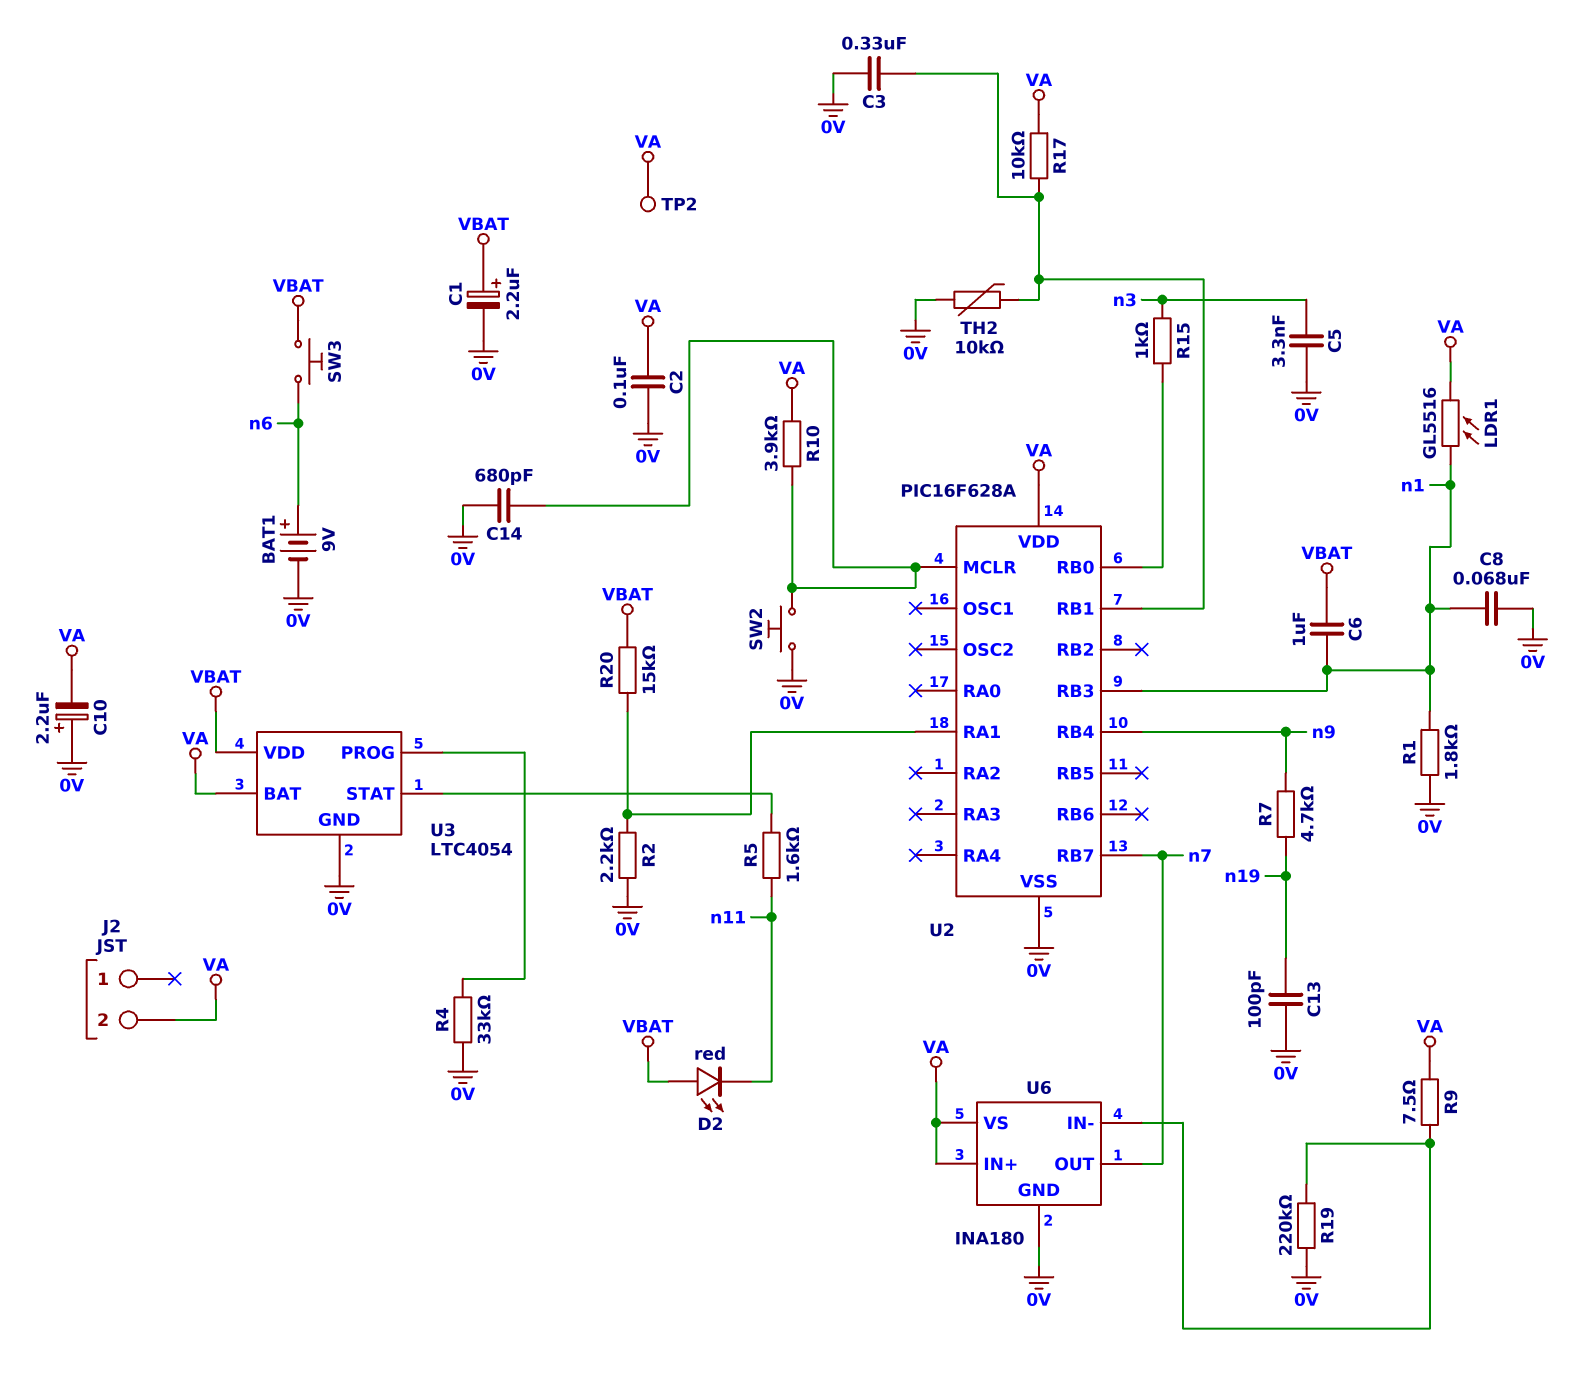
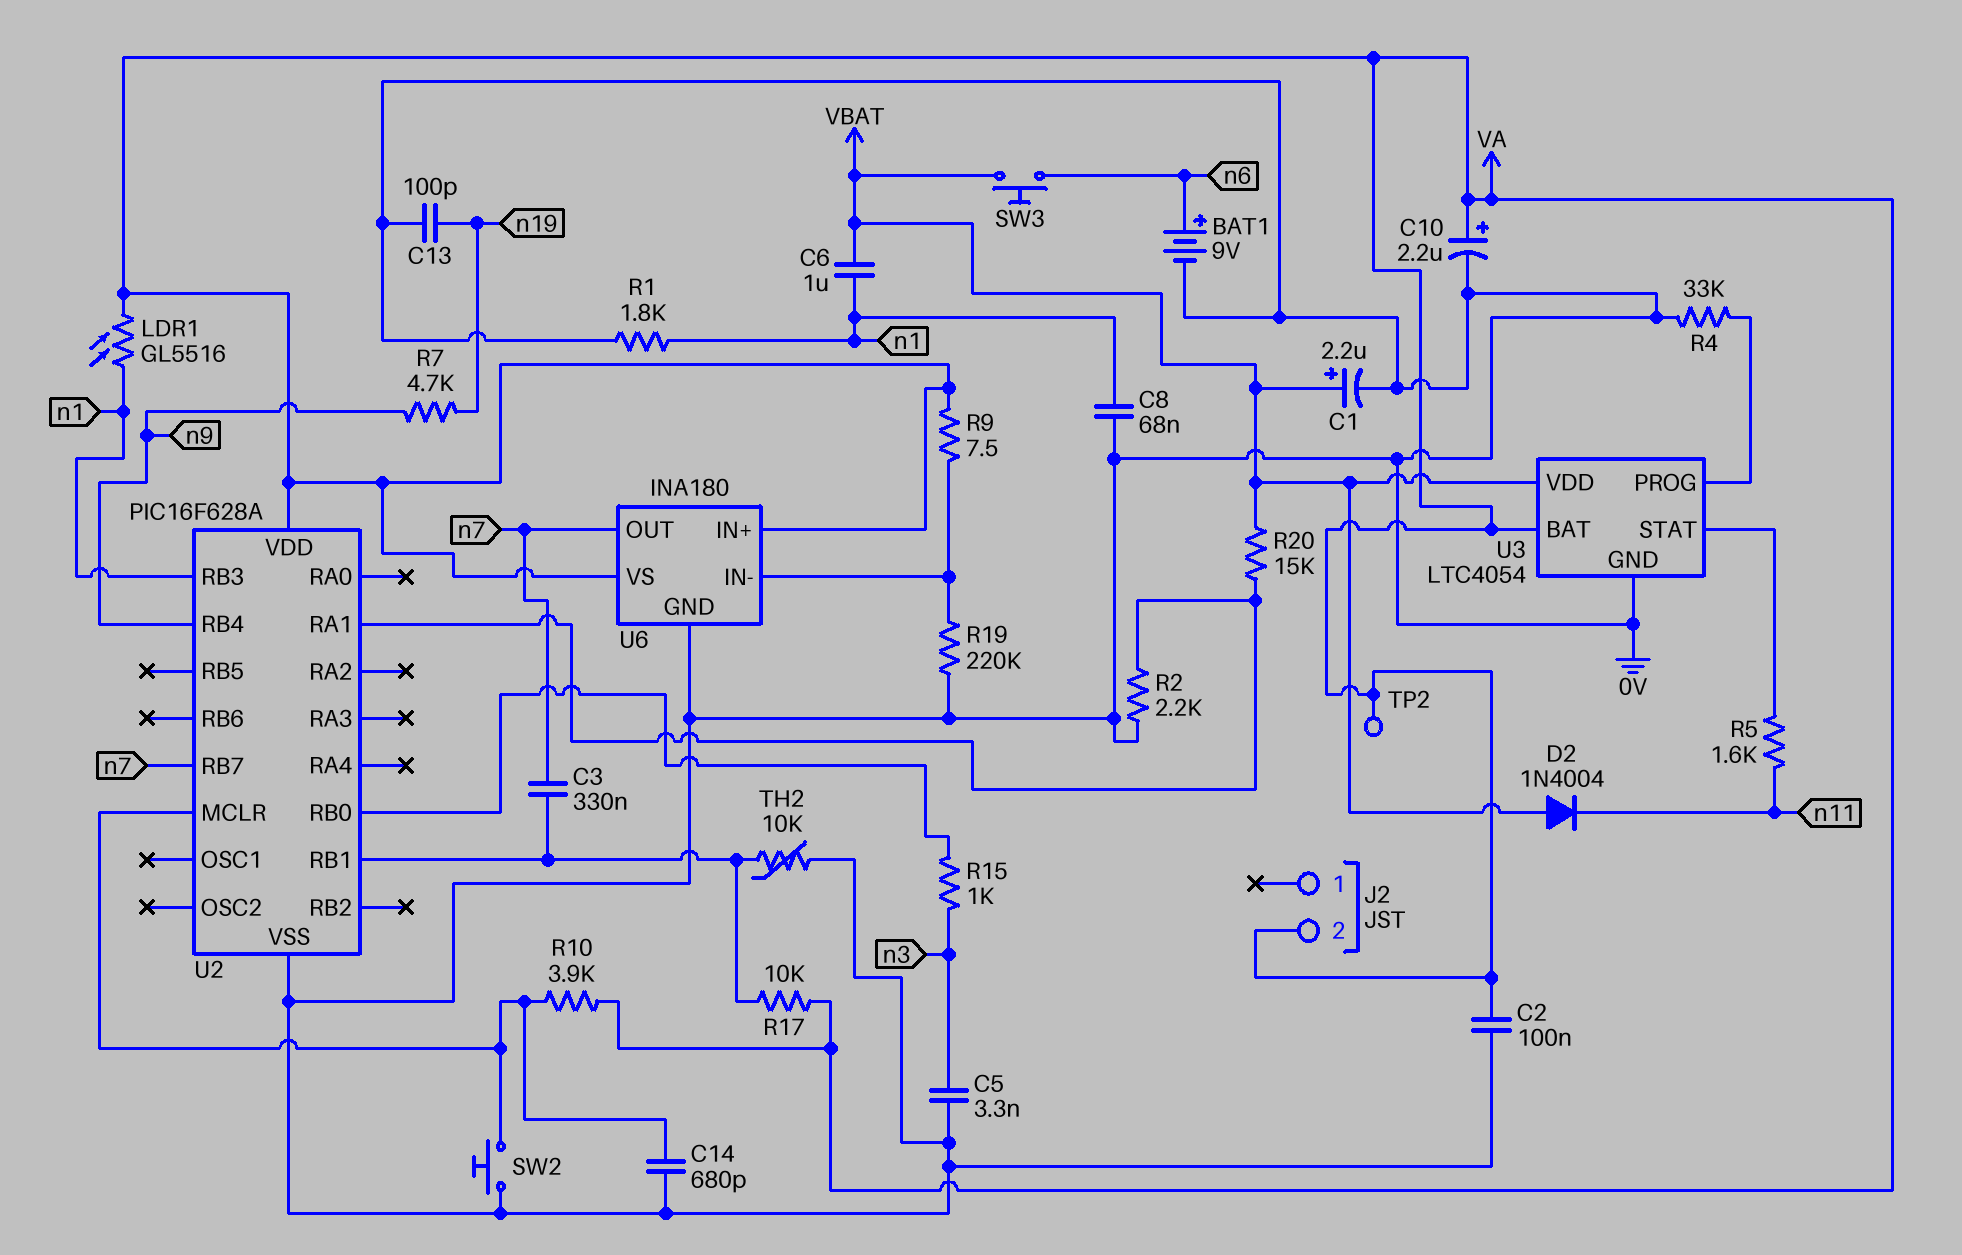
C3: 330nF (0V, U2/RB1) -> 330nF (U2/RB1, n7)
C10: 2.2uF (plus 0V, minus VA) -> 2.2uF (plus VA, minus 0V)
D2: LED red (A VBAT, K n11) -> diode 1N4004 (A VBAT, K n11)

